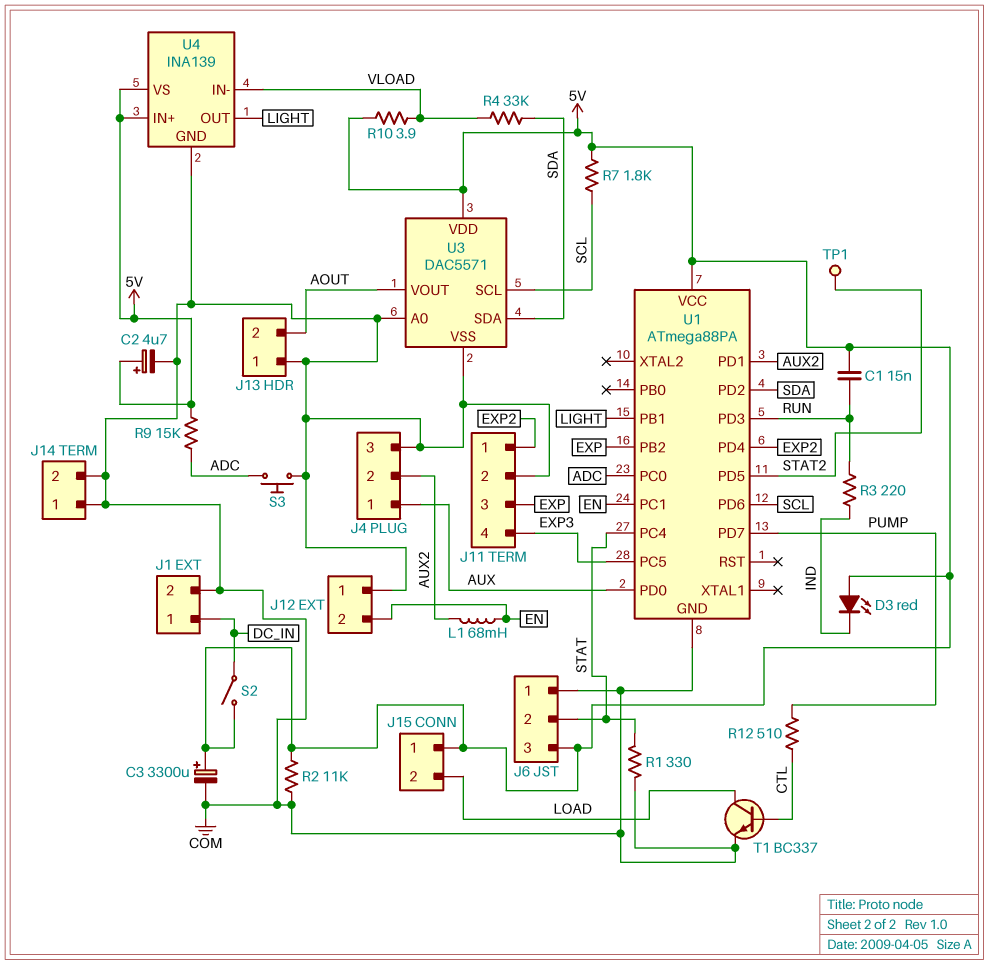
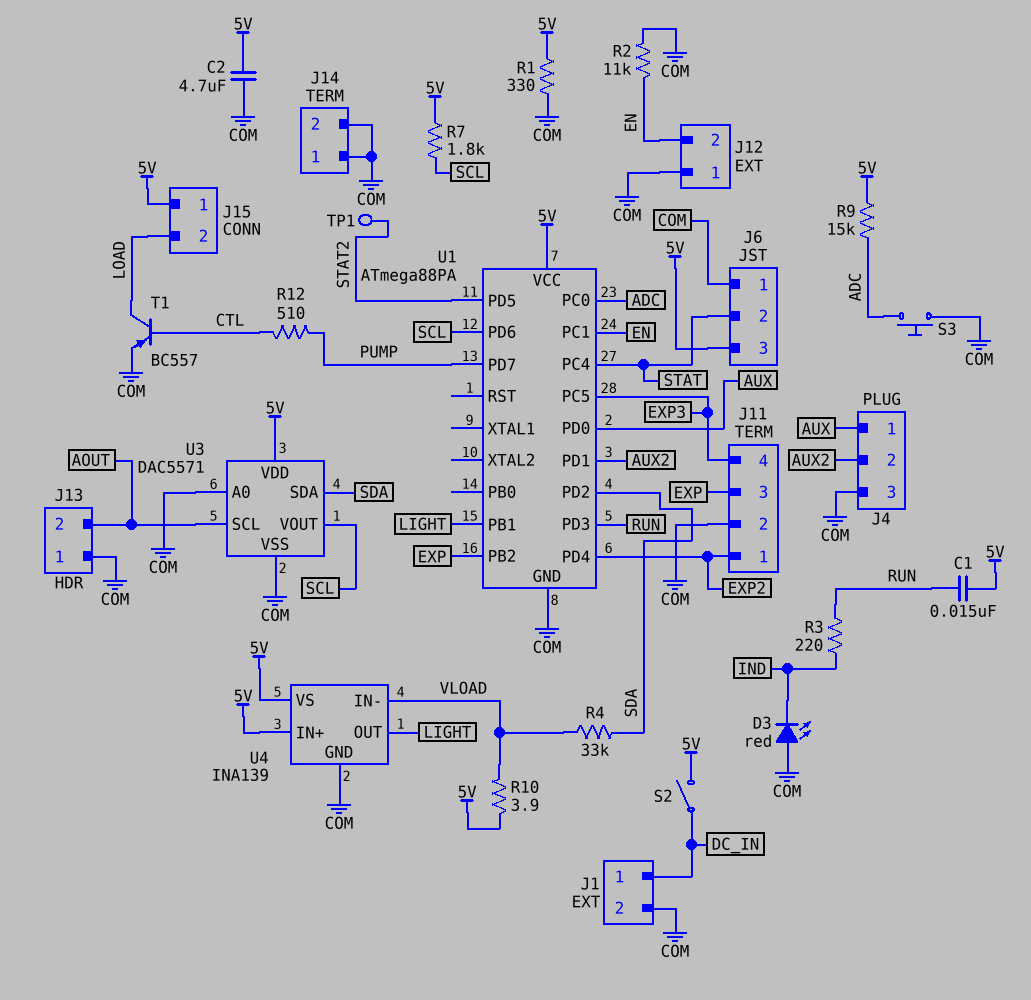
C2: 4.7uF (plus 5V, minus COM) -> 4.7uF (5V, COM)
C3: 3300uF (plus 5V, minus COM) -> none
D3: LED red (A 5V, K IND) -> LED red (A COM, K IND)
L1: 68mH (AUX2, EN) -> none
R1: 330 (COM, STAT) -> 330 (5V, COM)
R2: 11k (5V, COM) -> 11k (COM, EN)
T1: NPN BC337 (B CTL, C LOAD, E COM) -> PNP BC557 (B CTL, C LOAD, E COM)
U3 pin SCL: SCL -> AOUT
U3 pin VOUT: AOUT -> SCL

